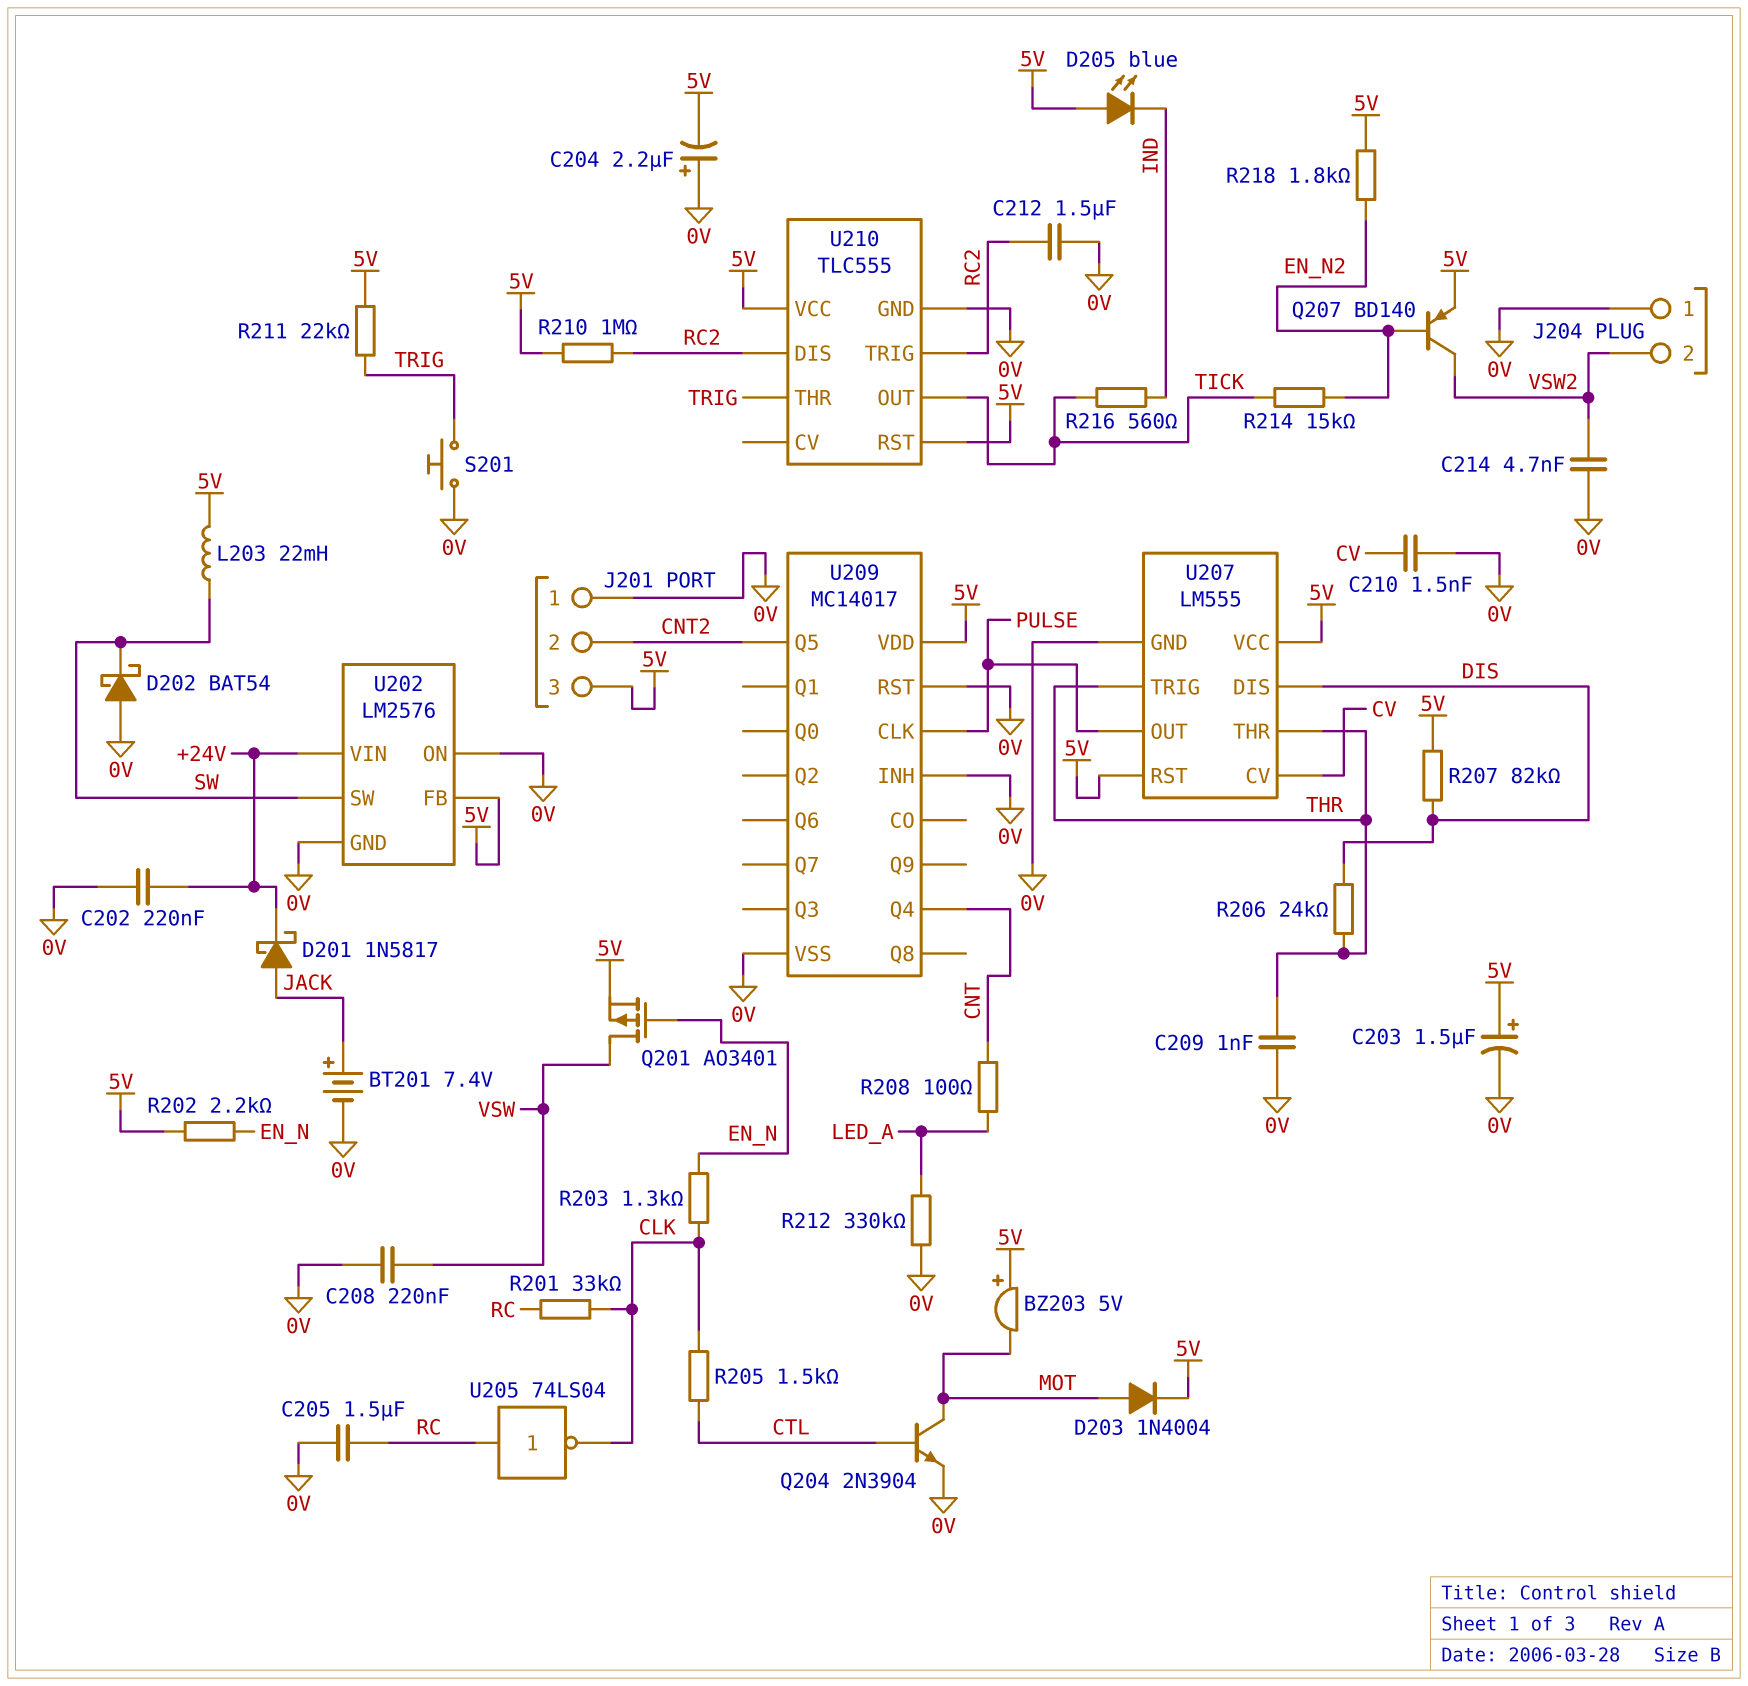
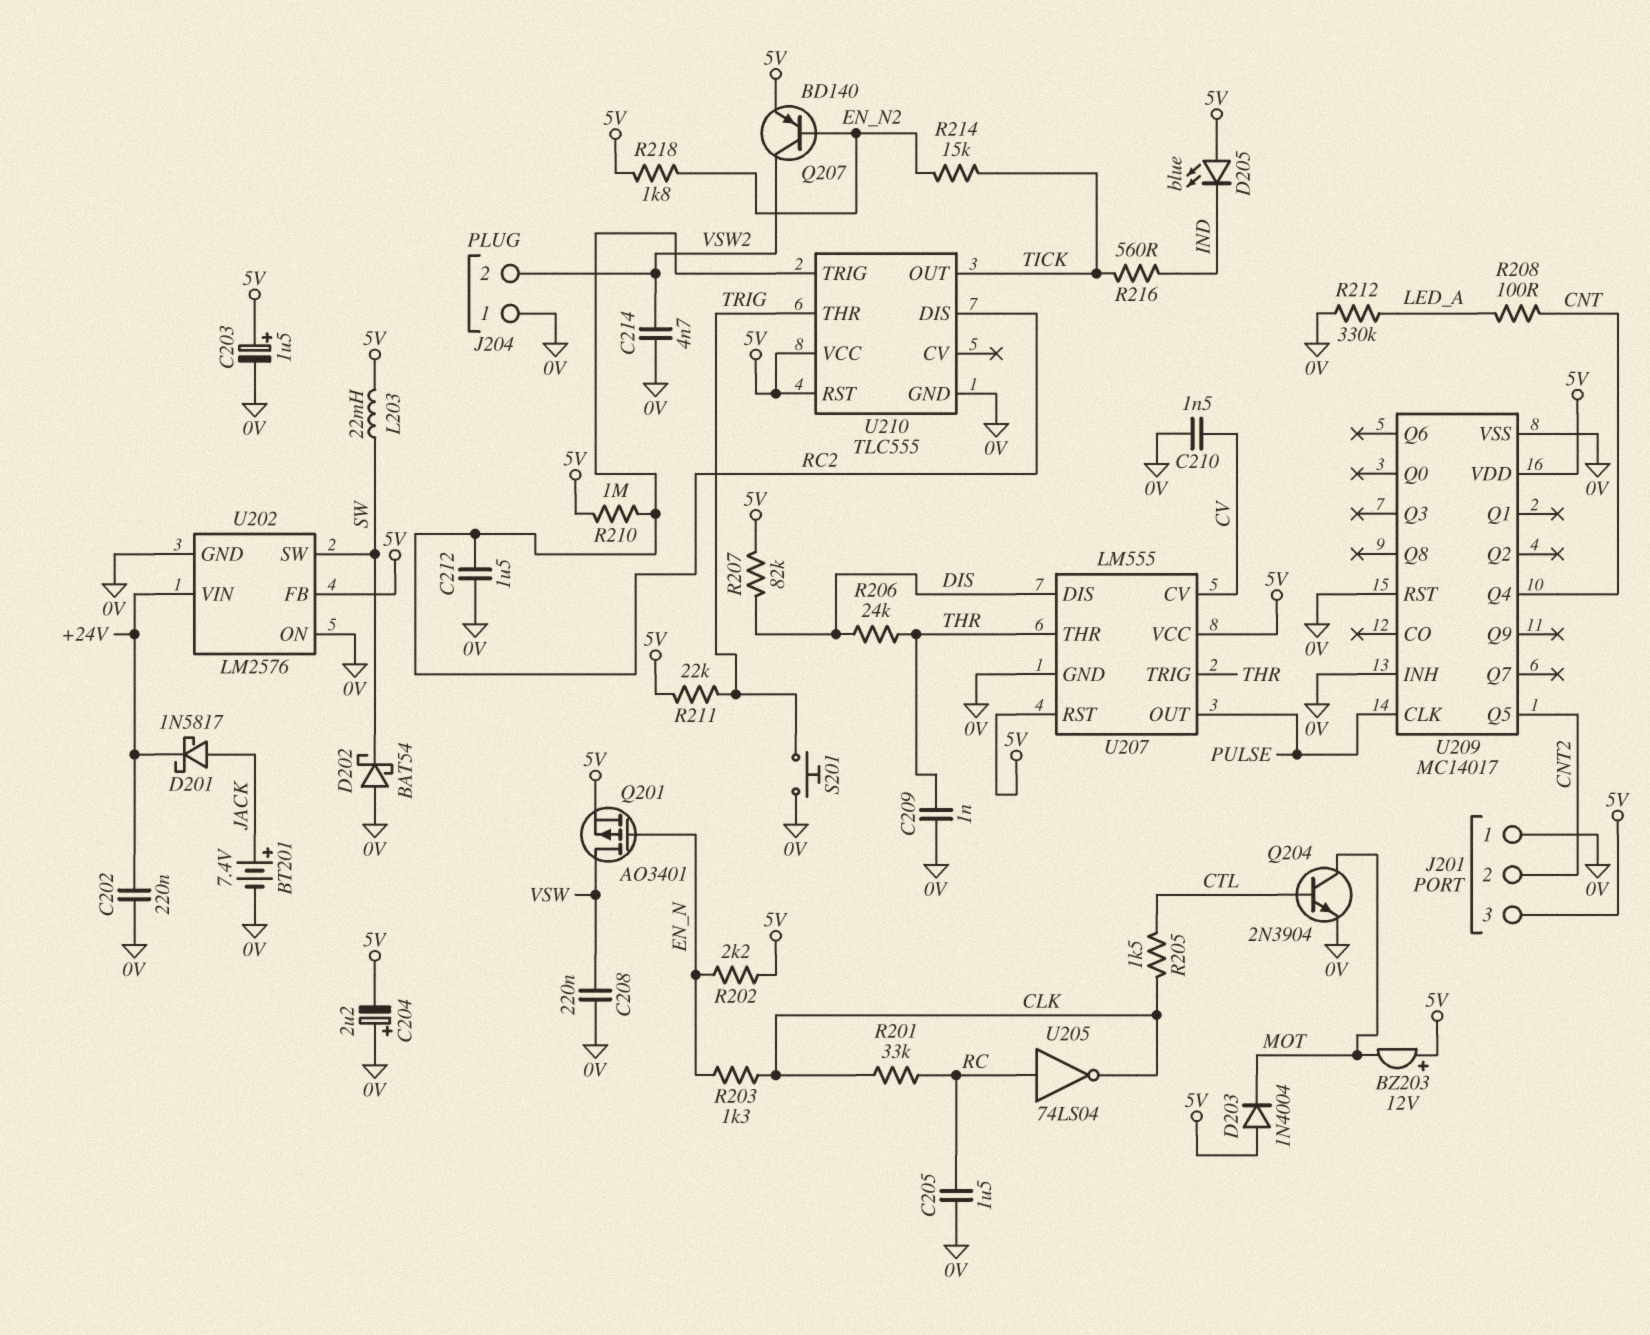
BZ203: buzzer 5V (plus 5V, minus MOT) -> buzzer 12V (plus 5V, minus MOT)
D203: diode 1N4004 (A MOT, K 5V) -> diode 1N4004 (A 5V, K MOT)

